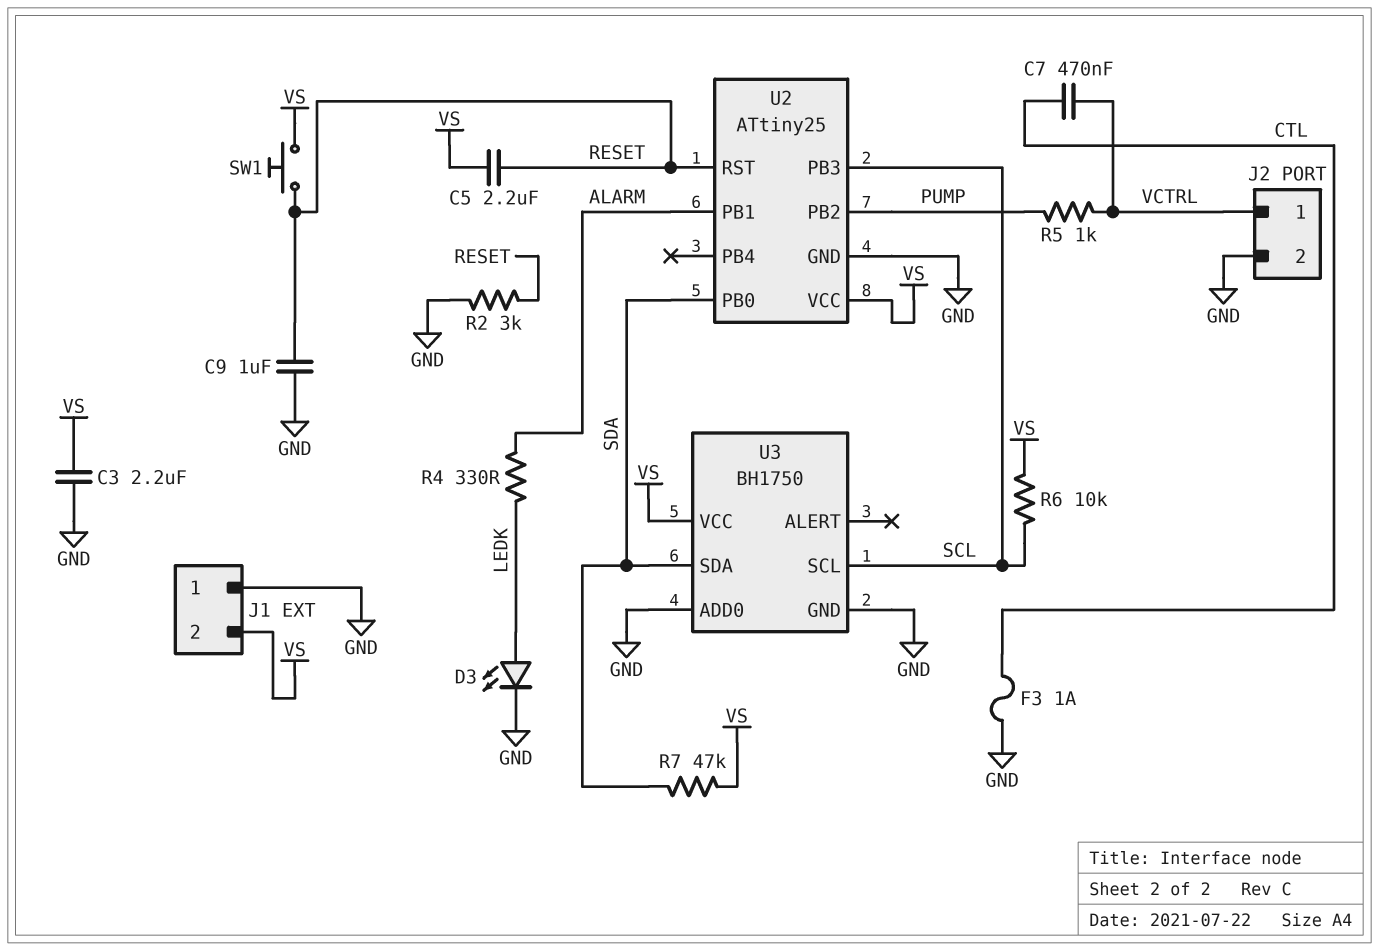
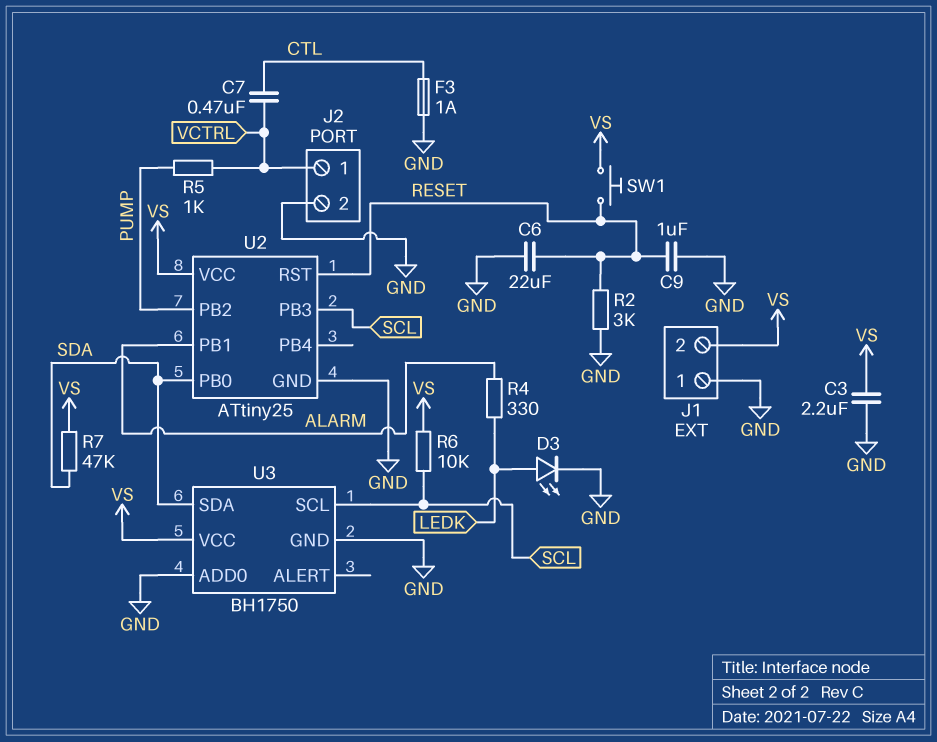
C5: 2.2uF (RESET, VS) -> none
C6: none -> 22uF (GND, RESET)

